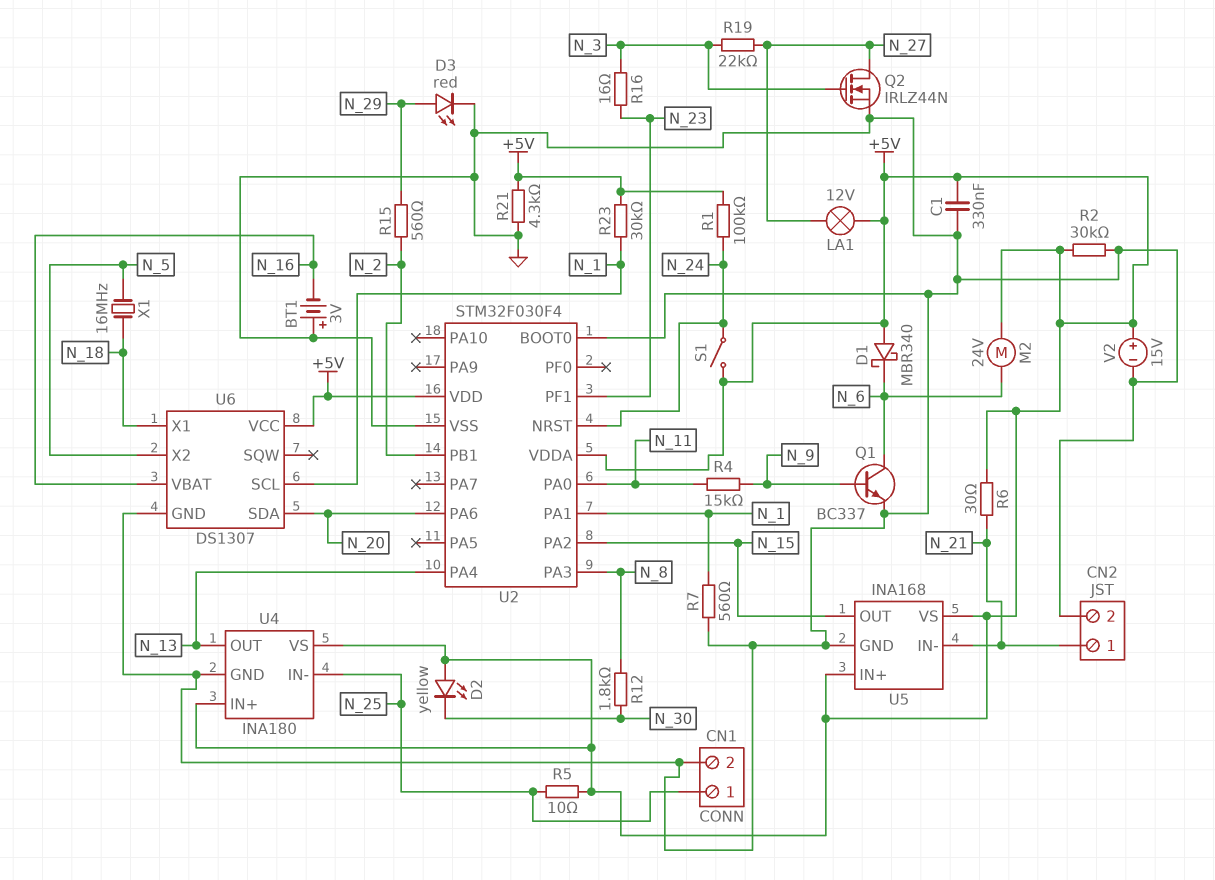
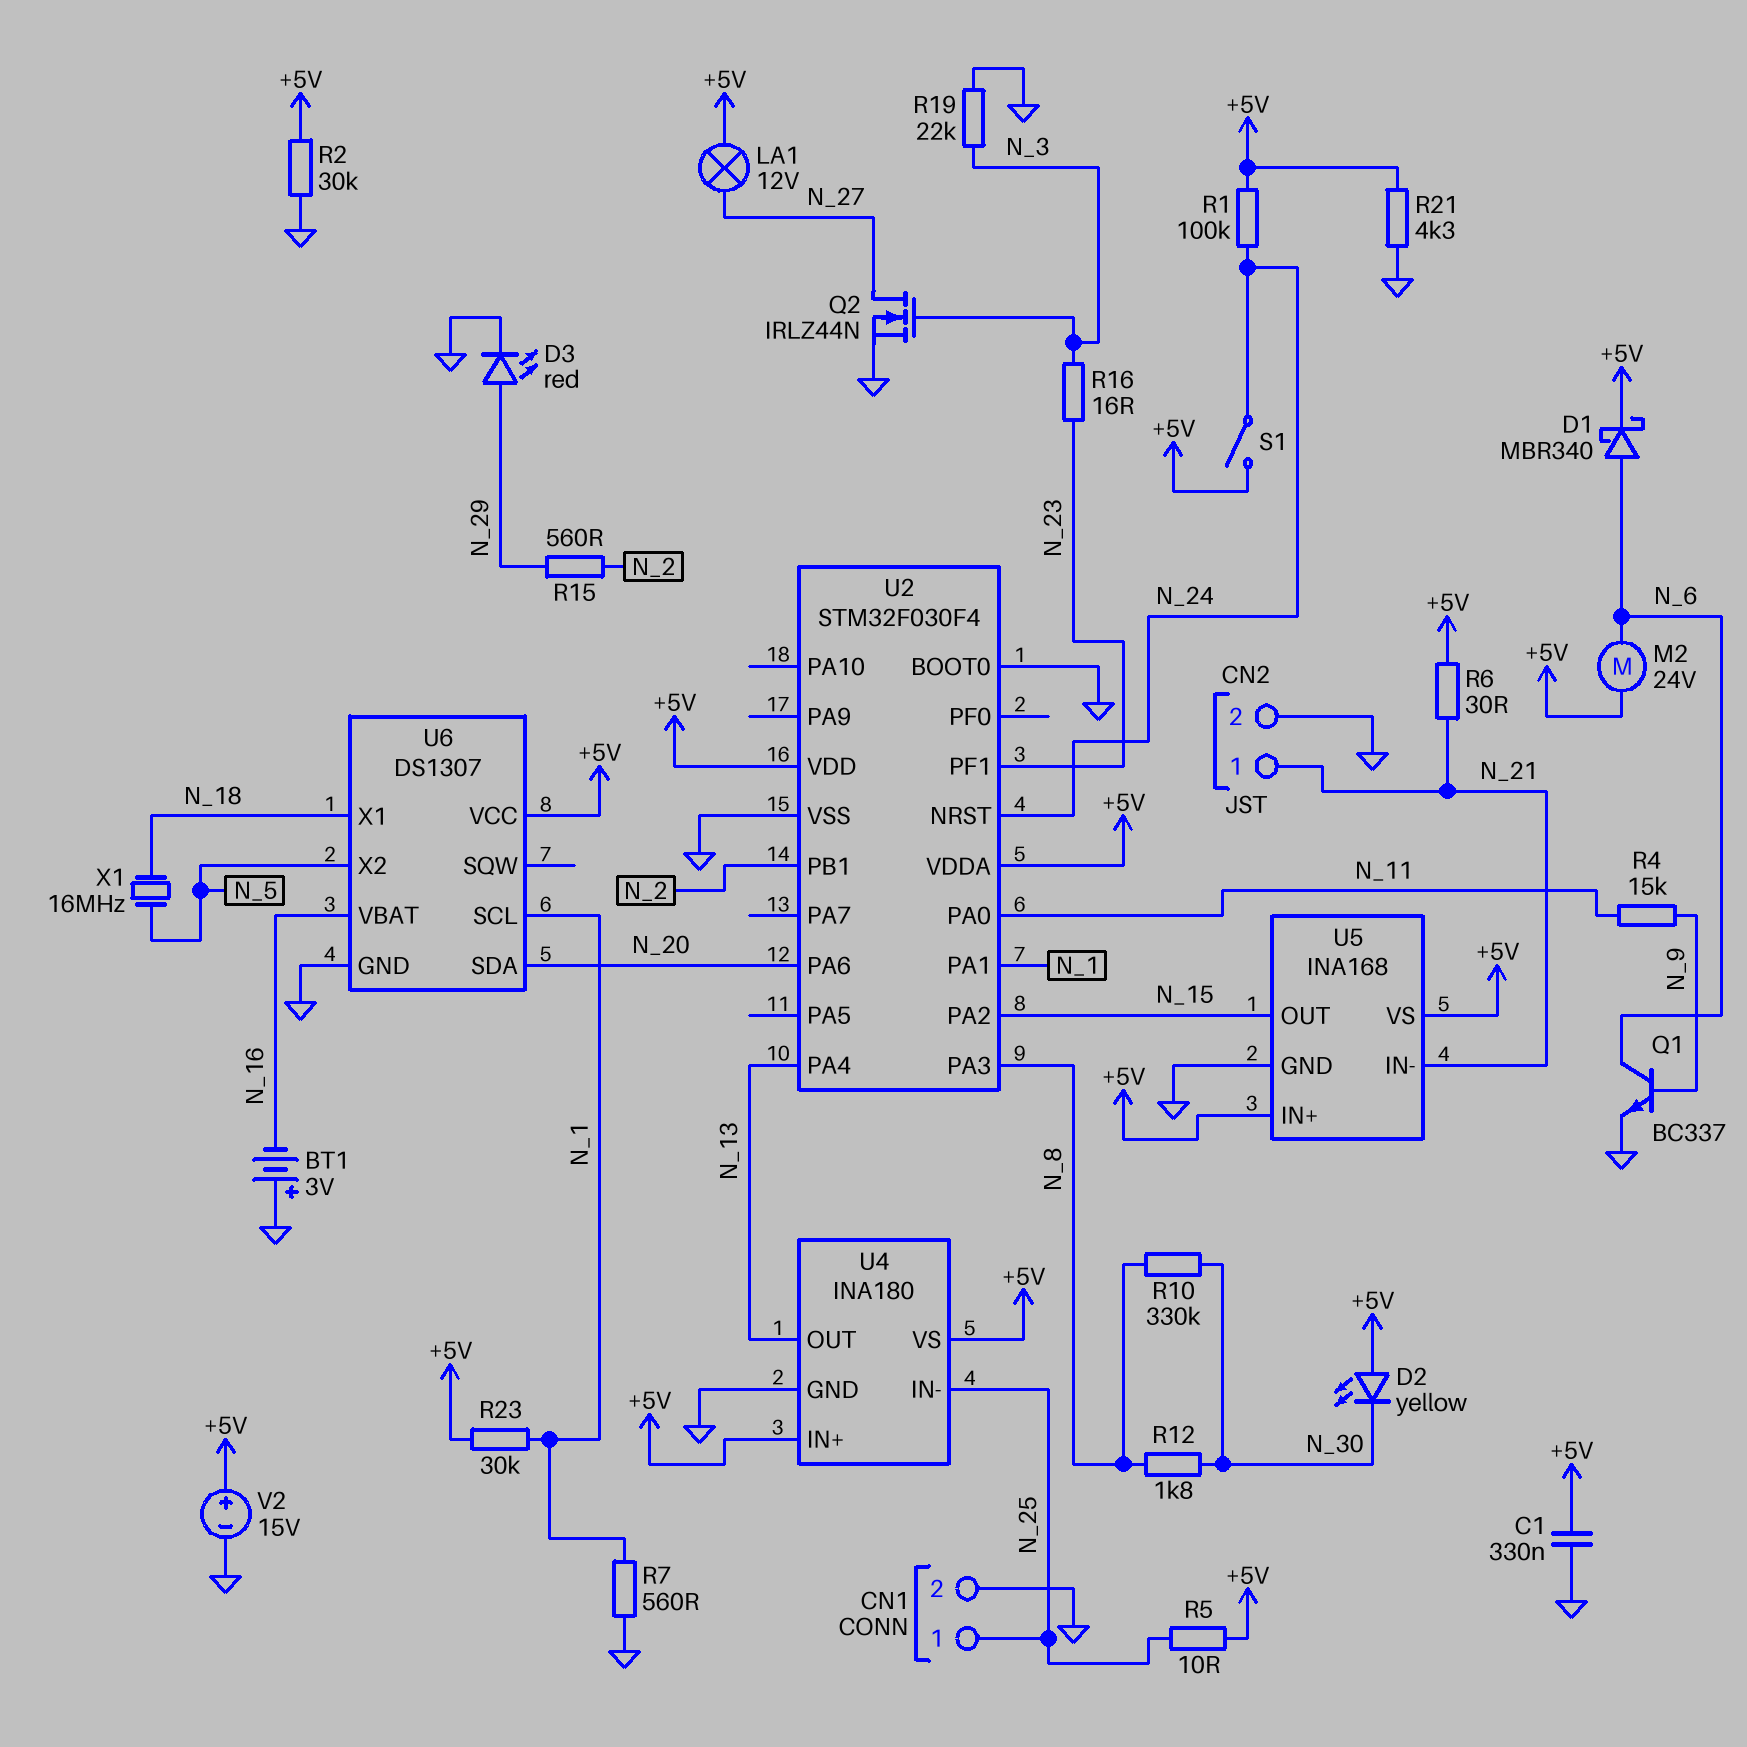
D1: schottky MBR340 (A +5V, K N_6) -> schottky MBR340 (A N_6, K +5V)
R10: none -> 330k (N_8, N_30)
R19: 22k (N_3, N_27) -> 22k (GND, N_3)

